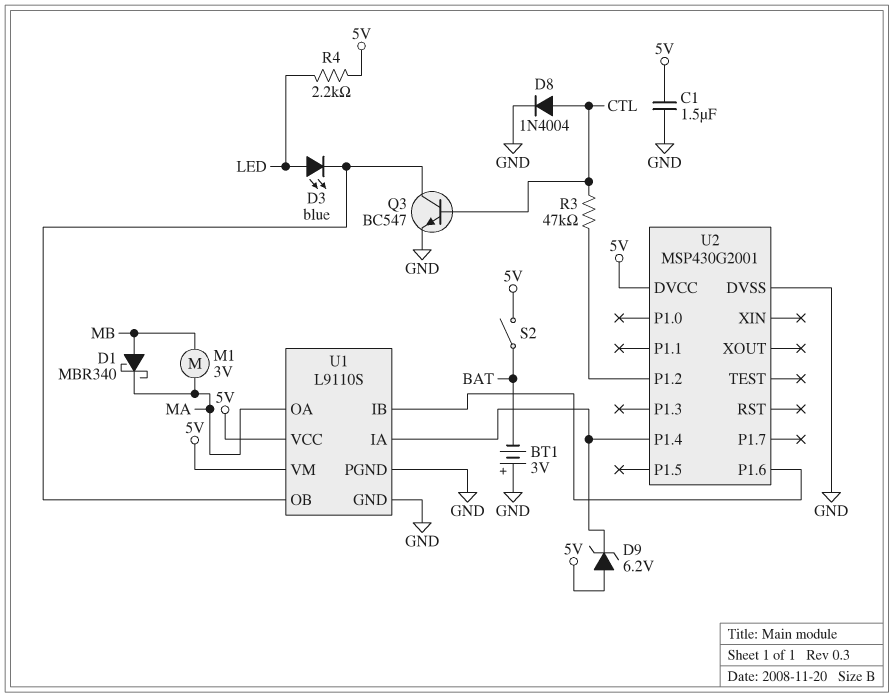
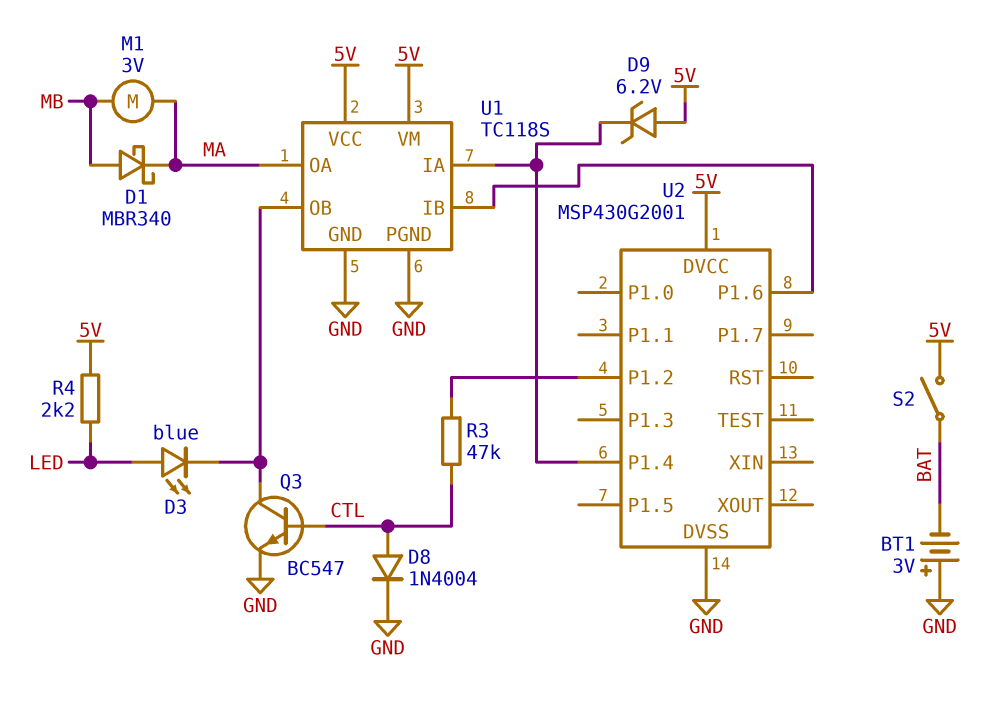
C1: 1.5uF (5V, GND) -> none
U1: L9110S -> TC118S

